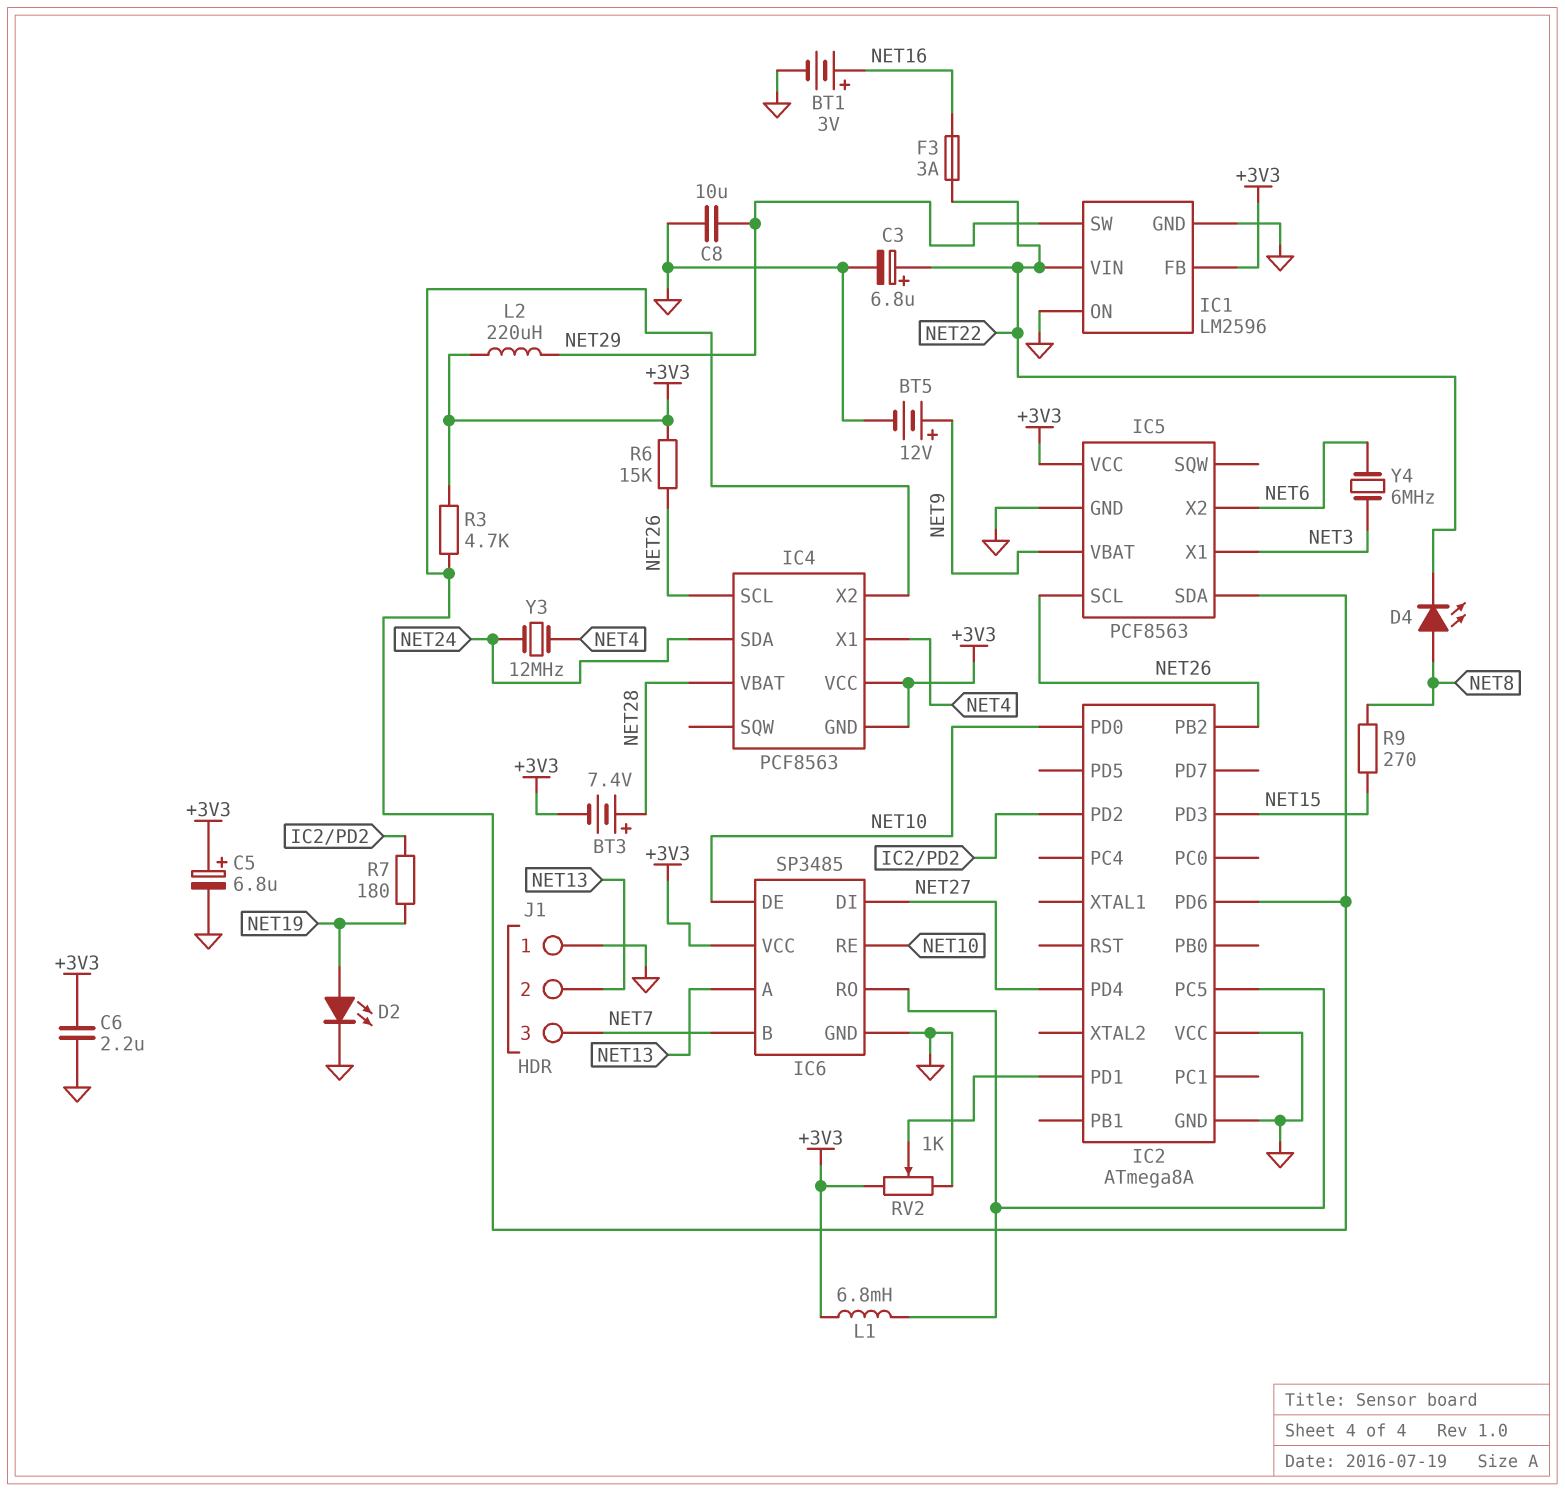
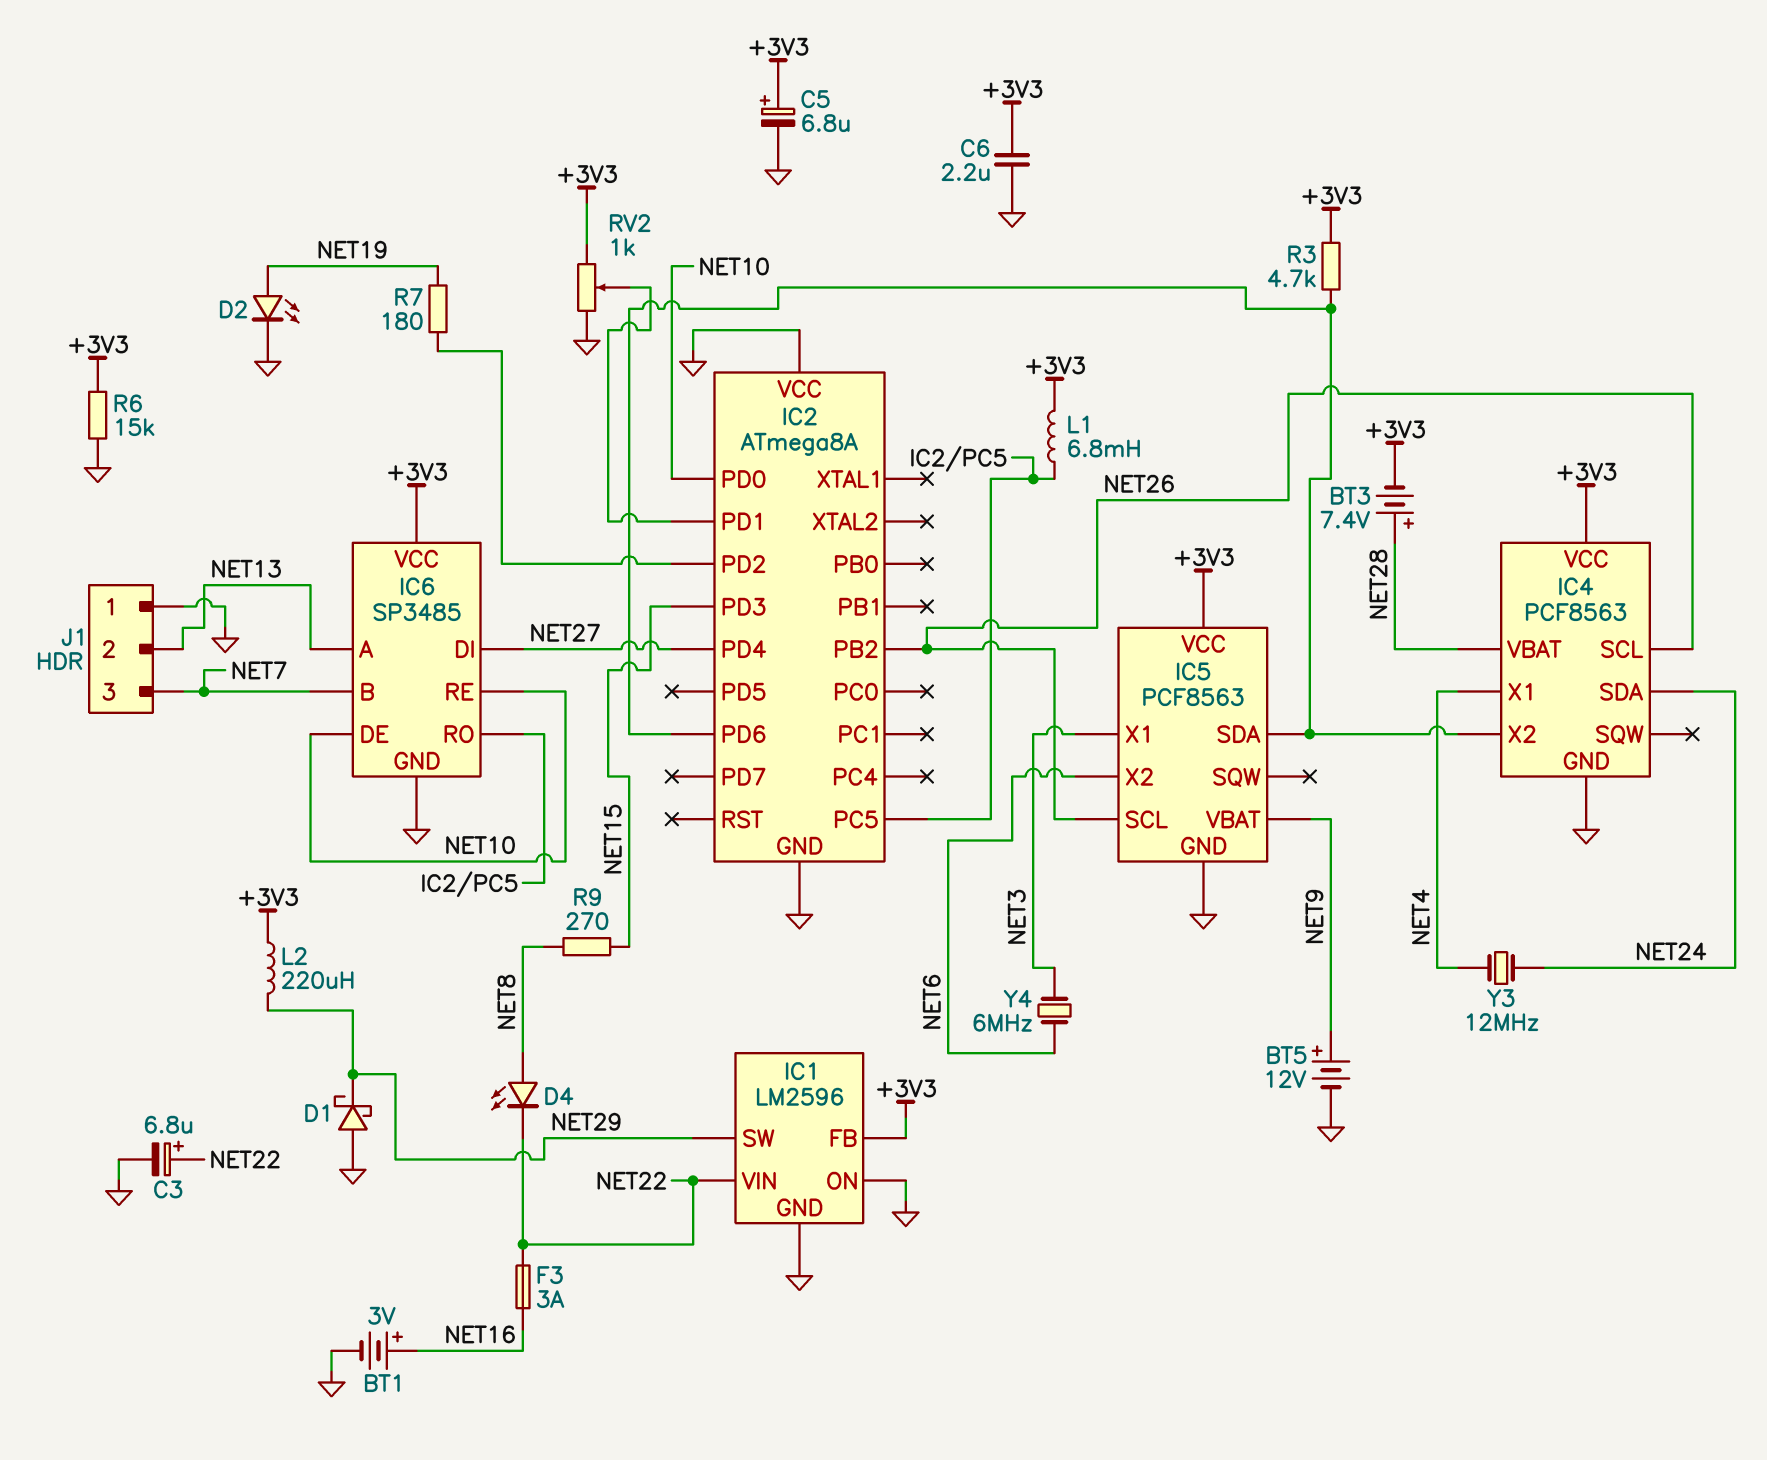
C8: 10uF (GND, NET29) -> none
D1: none -> schottky (A GND, K NET29)
IC4 pin GND: +3V3 -> GND
R6: 15k (+3V3, NET26) -> 15k (+3V3, GND)

